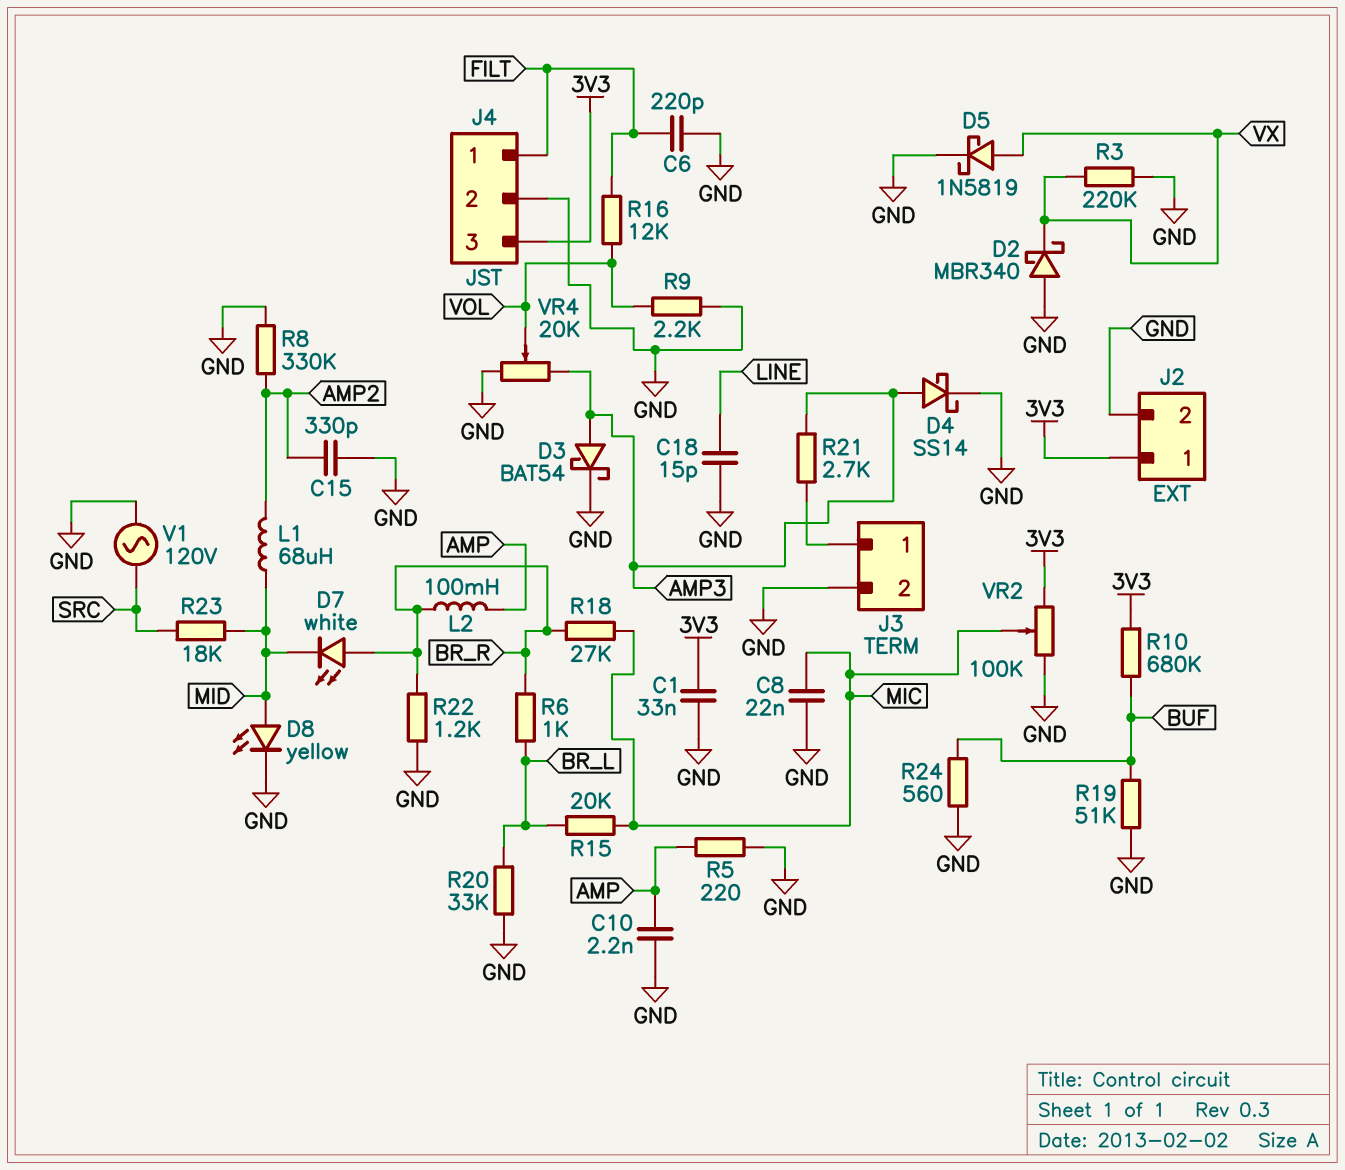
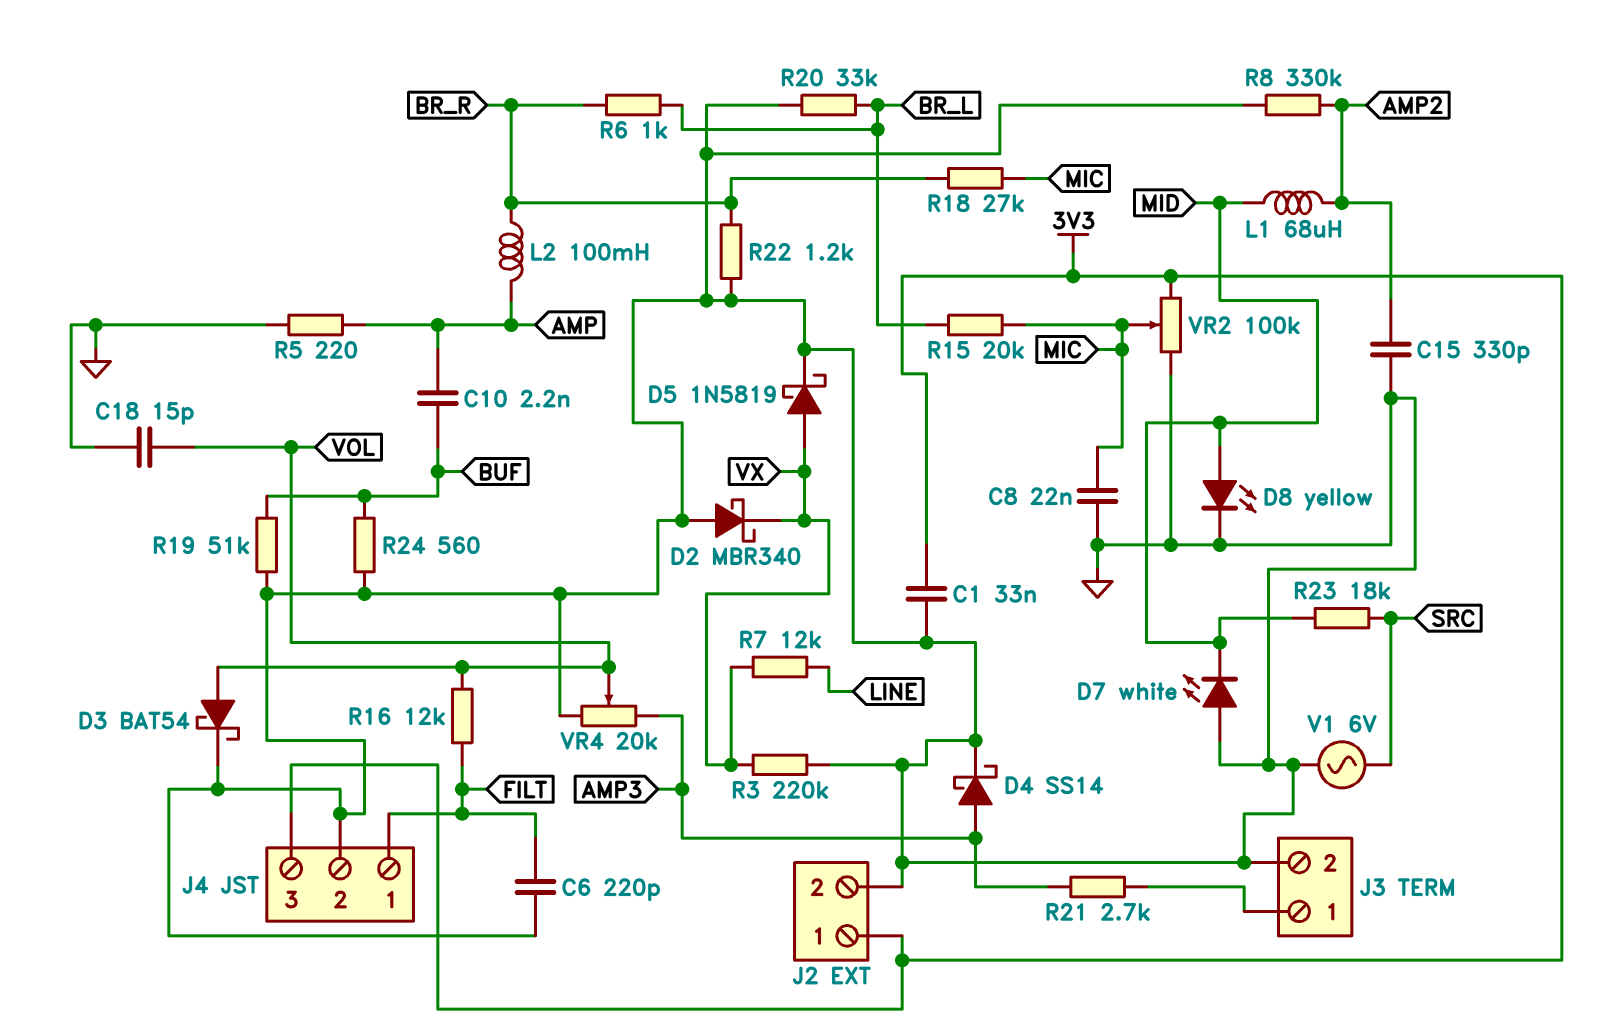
C10: 2.2nF (AMP, GND) -> 2.2nF (AMP, BUF)
C18: 15pF (GND, LINE) -> 15pF (GND, VOL)
D3: schottky BAT54 (A AMP3, K GND) -> schottky BAT54 (A VOL, K GND)
D7: LED white (A BR_R, K MID) -> LED white (A GND, K MID)
R7: none -> 12k (LINE, VX)
R9: 2.2k (GND, VOL) -> none
R10: 680k (3V3, BUF) -> none
V1: AC 120V (GND, SRC) -> AC 6V (GND, SRC)

